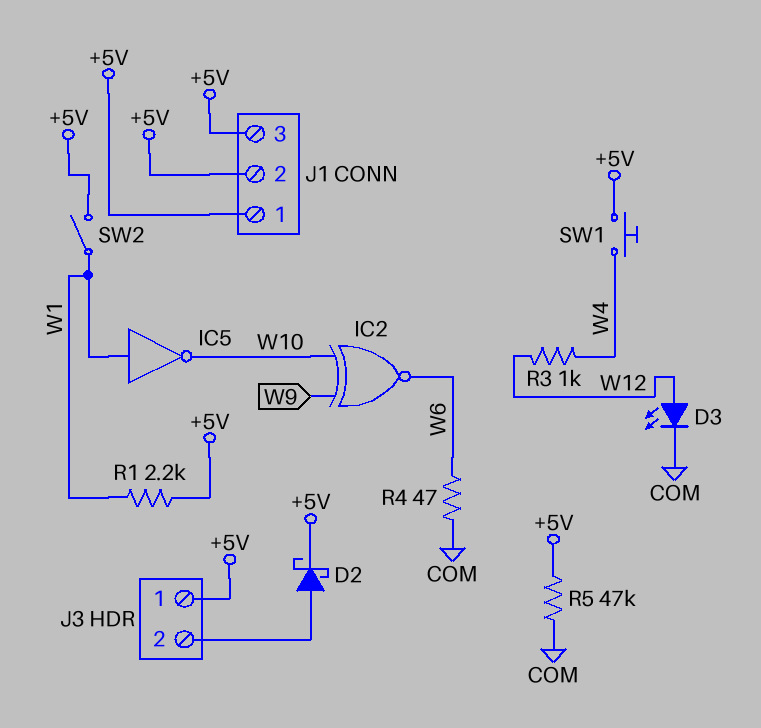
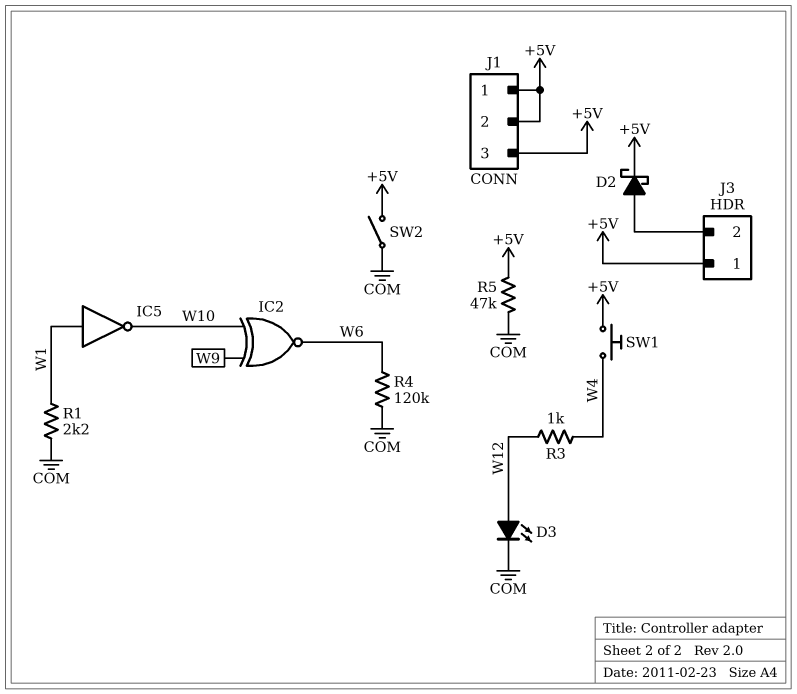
R1: 2.2k (+5V, W1) -> 2.2k (COM, W1)
R4: 47 (COM, W6) -> 120k (COM, W6)
SW2: switch (+5V, W1) -> switch (+5V, COM)

